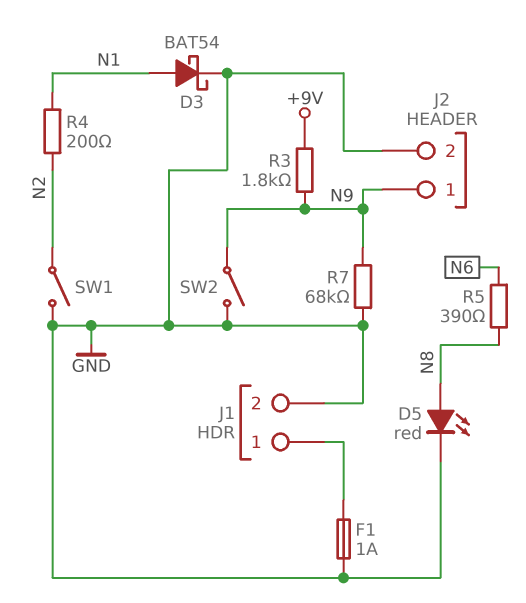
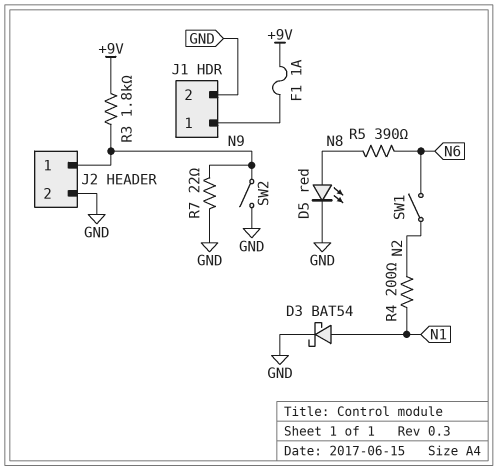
F1: 1A (GND, J1/1) -> 1A (+9V, J1/1)
R7: 68k (GND, N9) -> 22 (GND, N9)
SW1: switch (GND, N2) -> switch (N2, N6)

